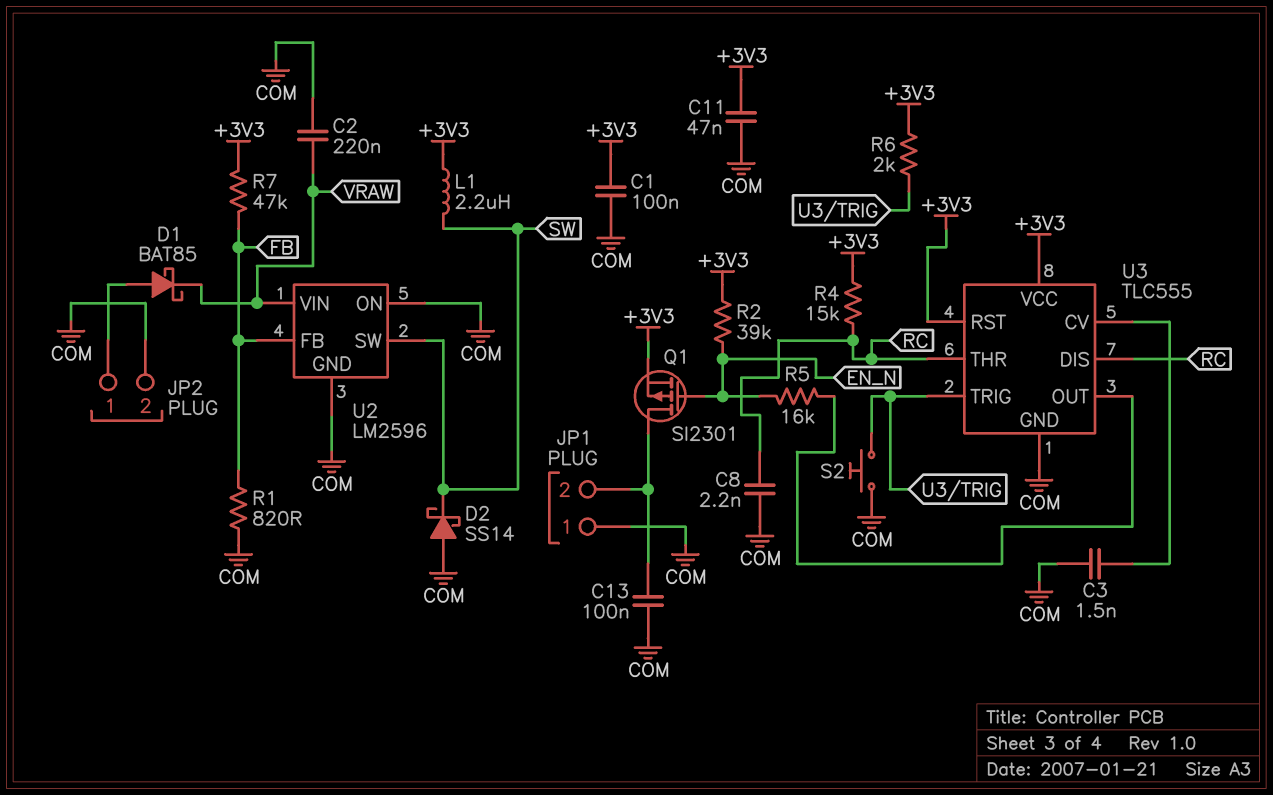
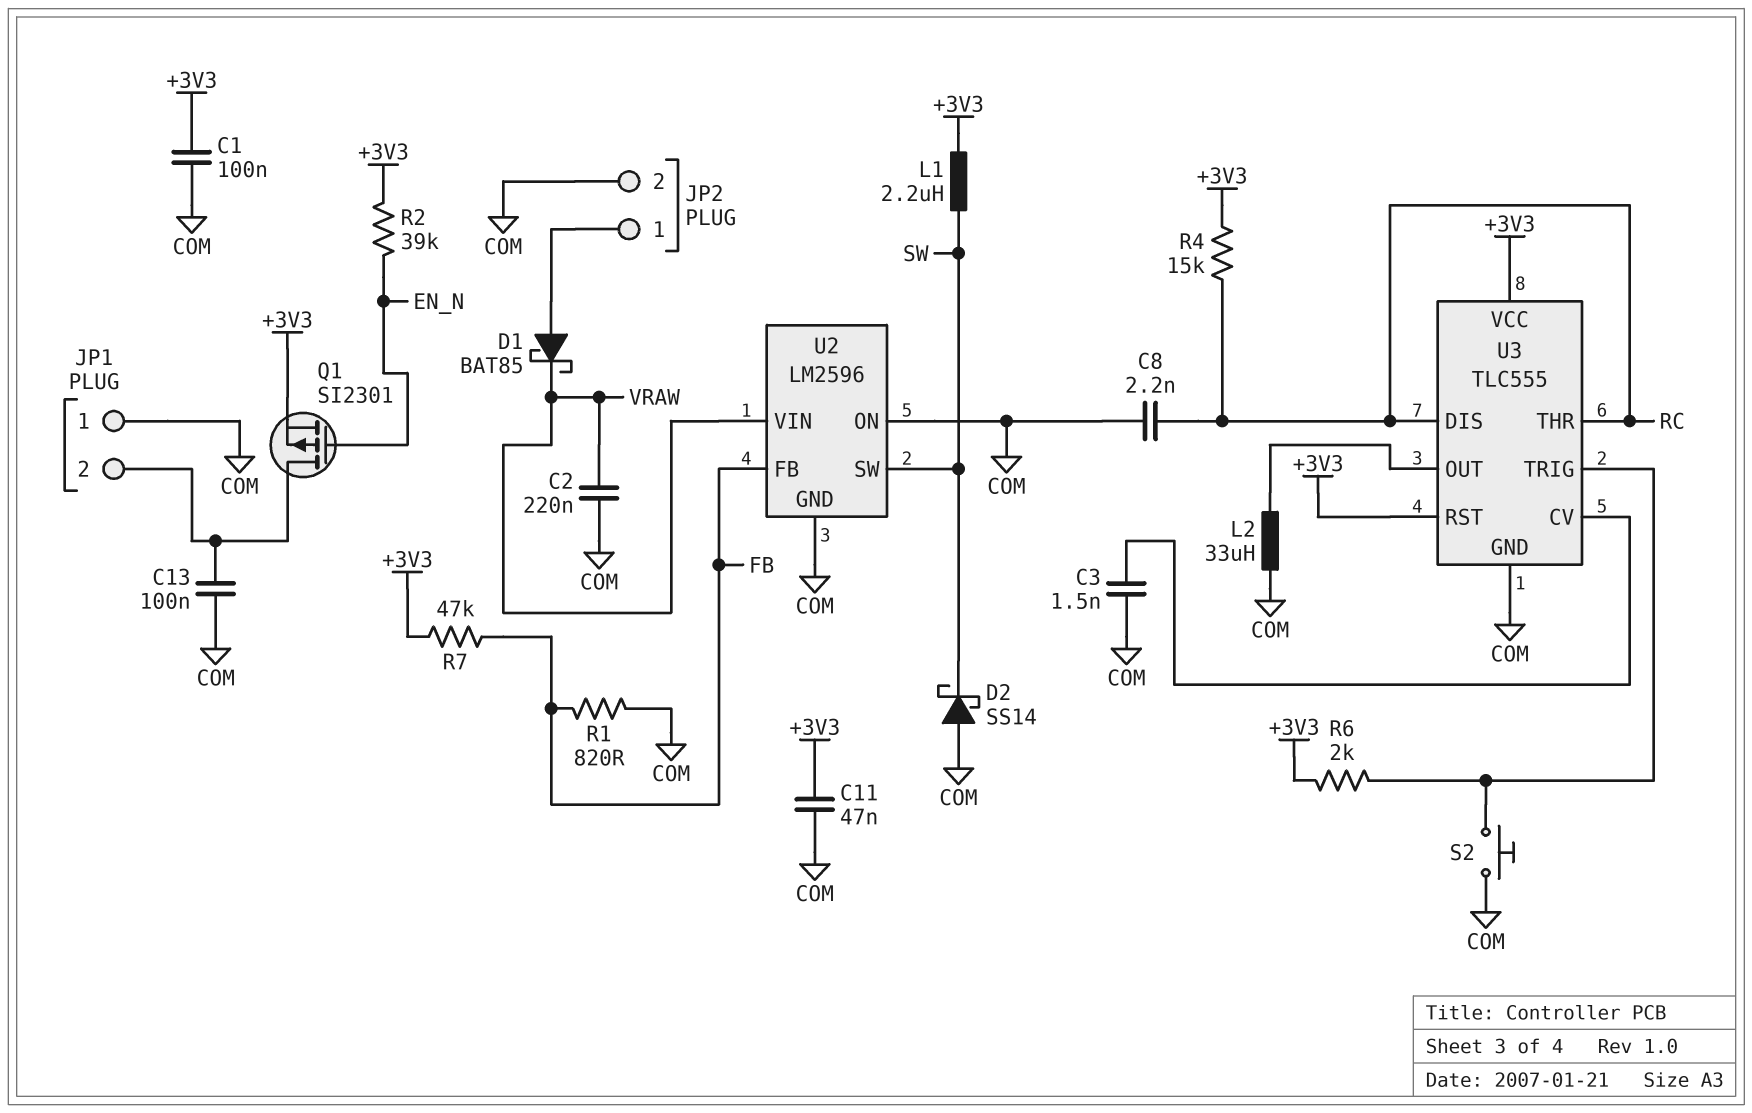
L2: none -> 33uH (COM, U3/OUT)
R5: 16k (EN_N, U3/OUT) -> none

